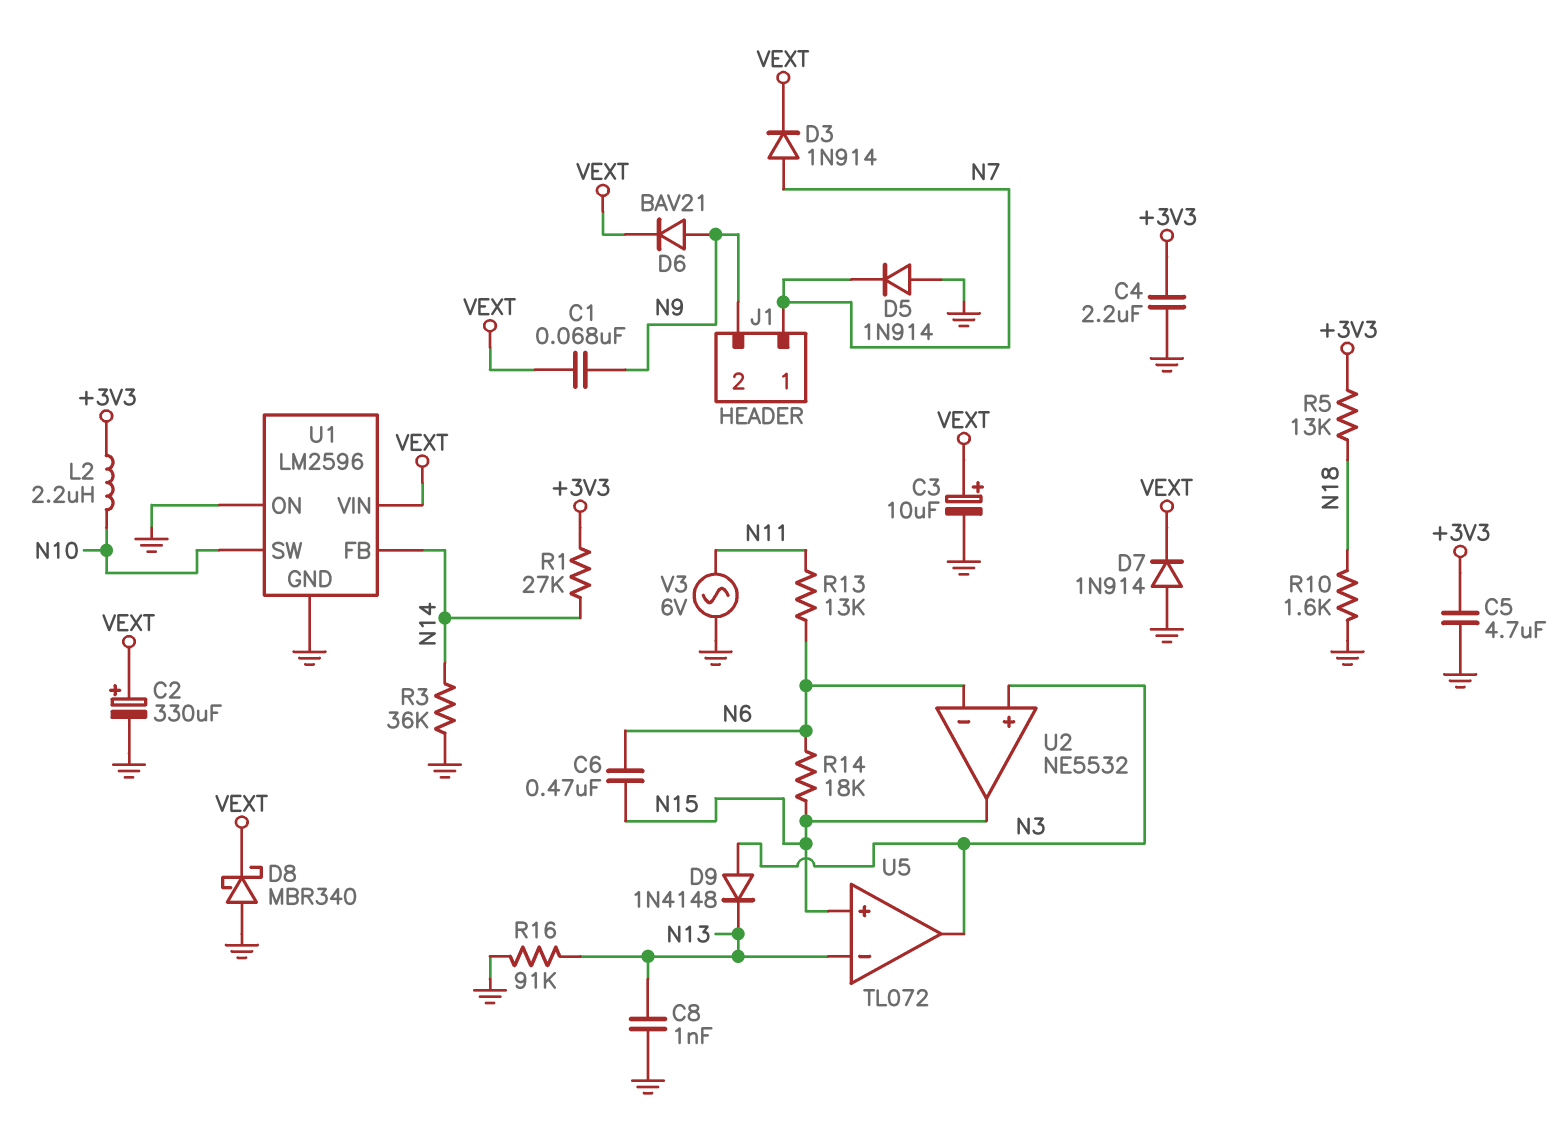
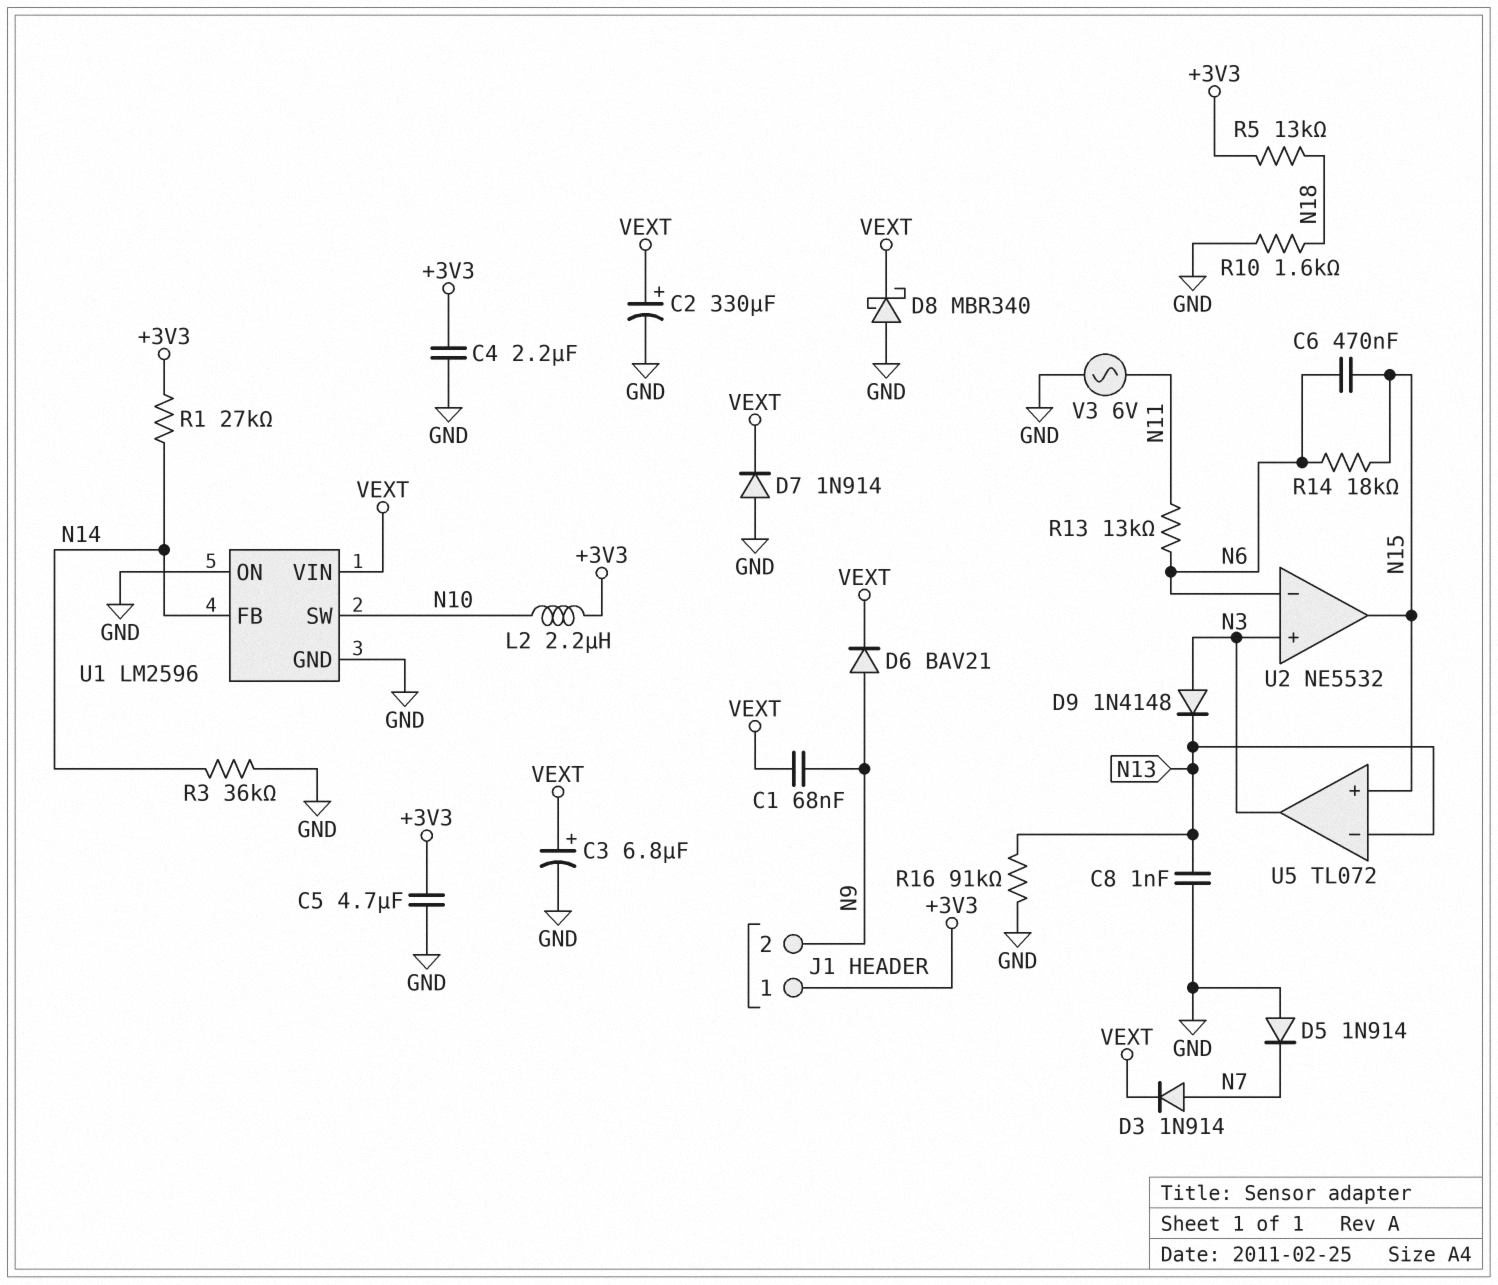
C3: 10uF (plus VEXT, minus GND) -> 6.8uF (plus VEXT, minus GND)
J1 pin 1: N7 -> +3V3

